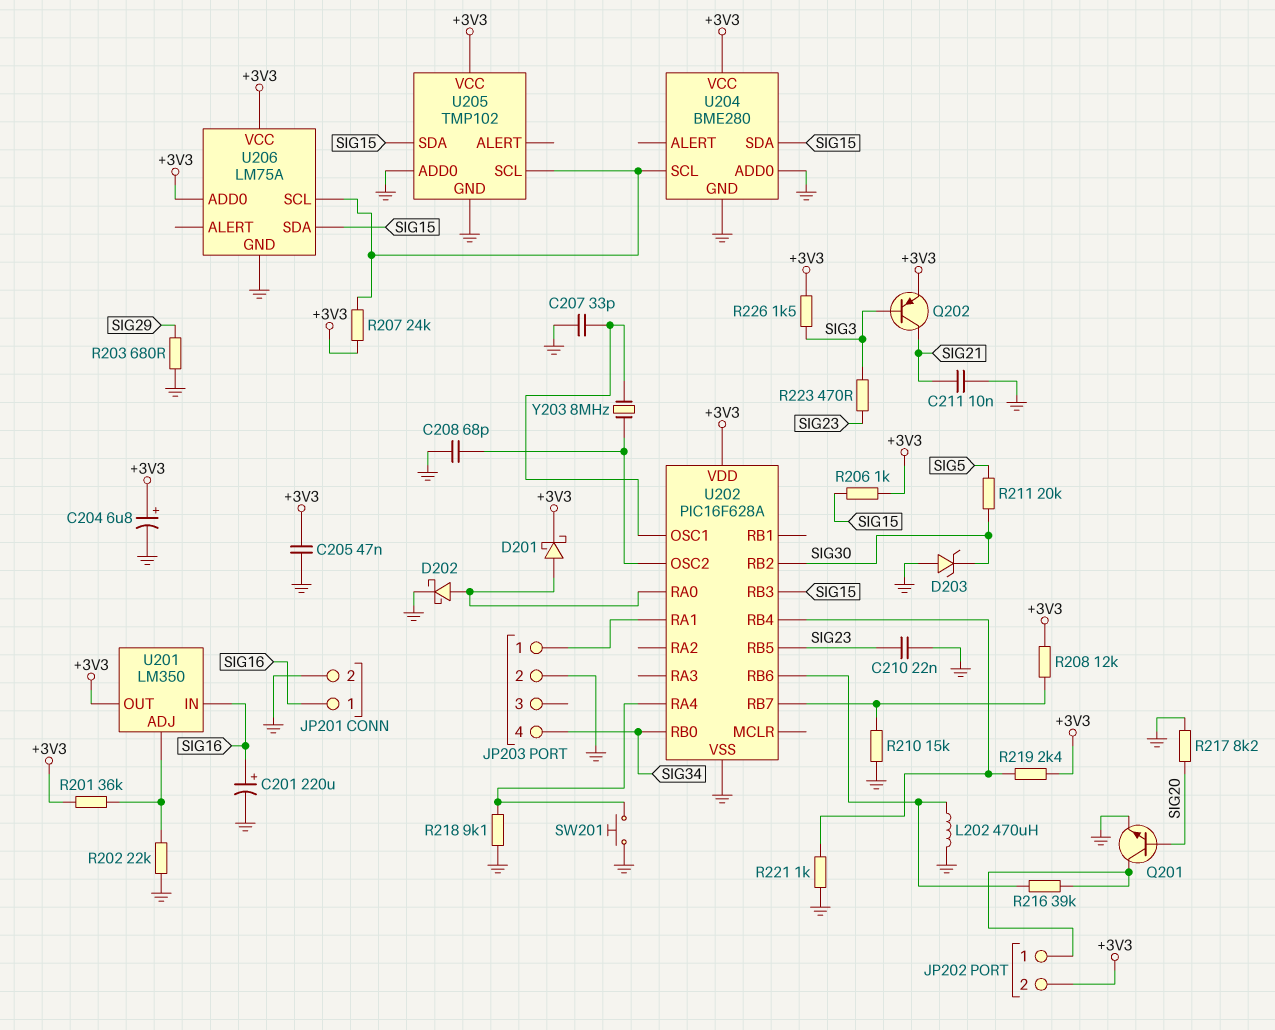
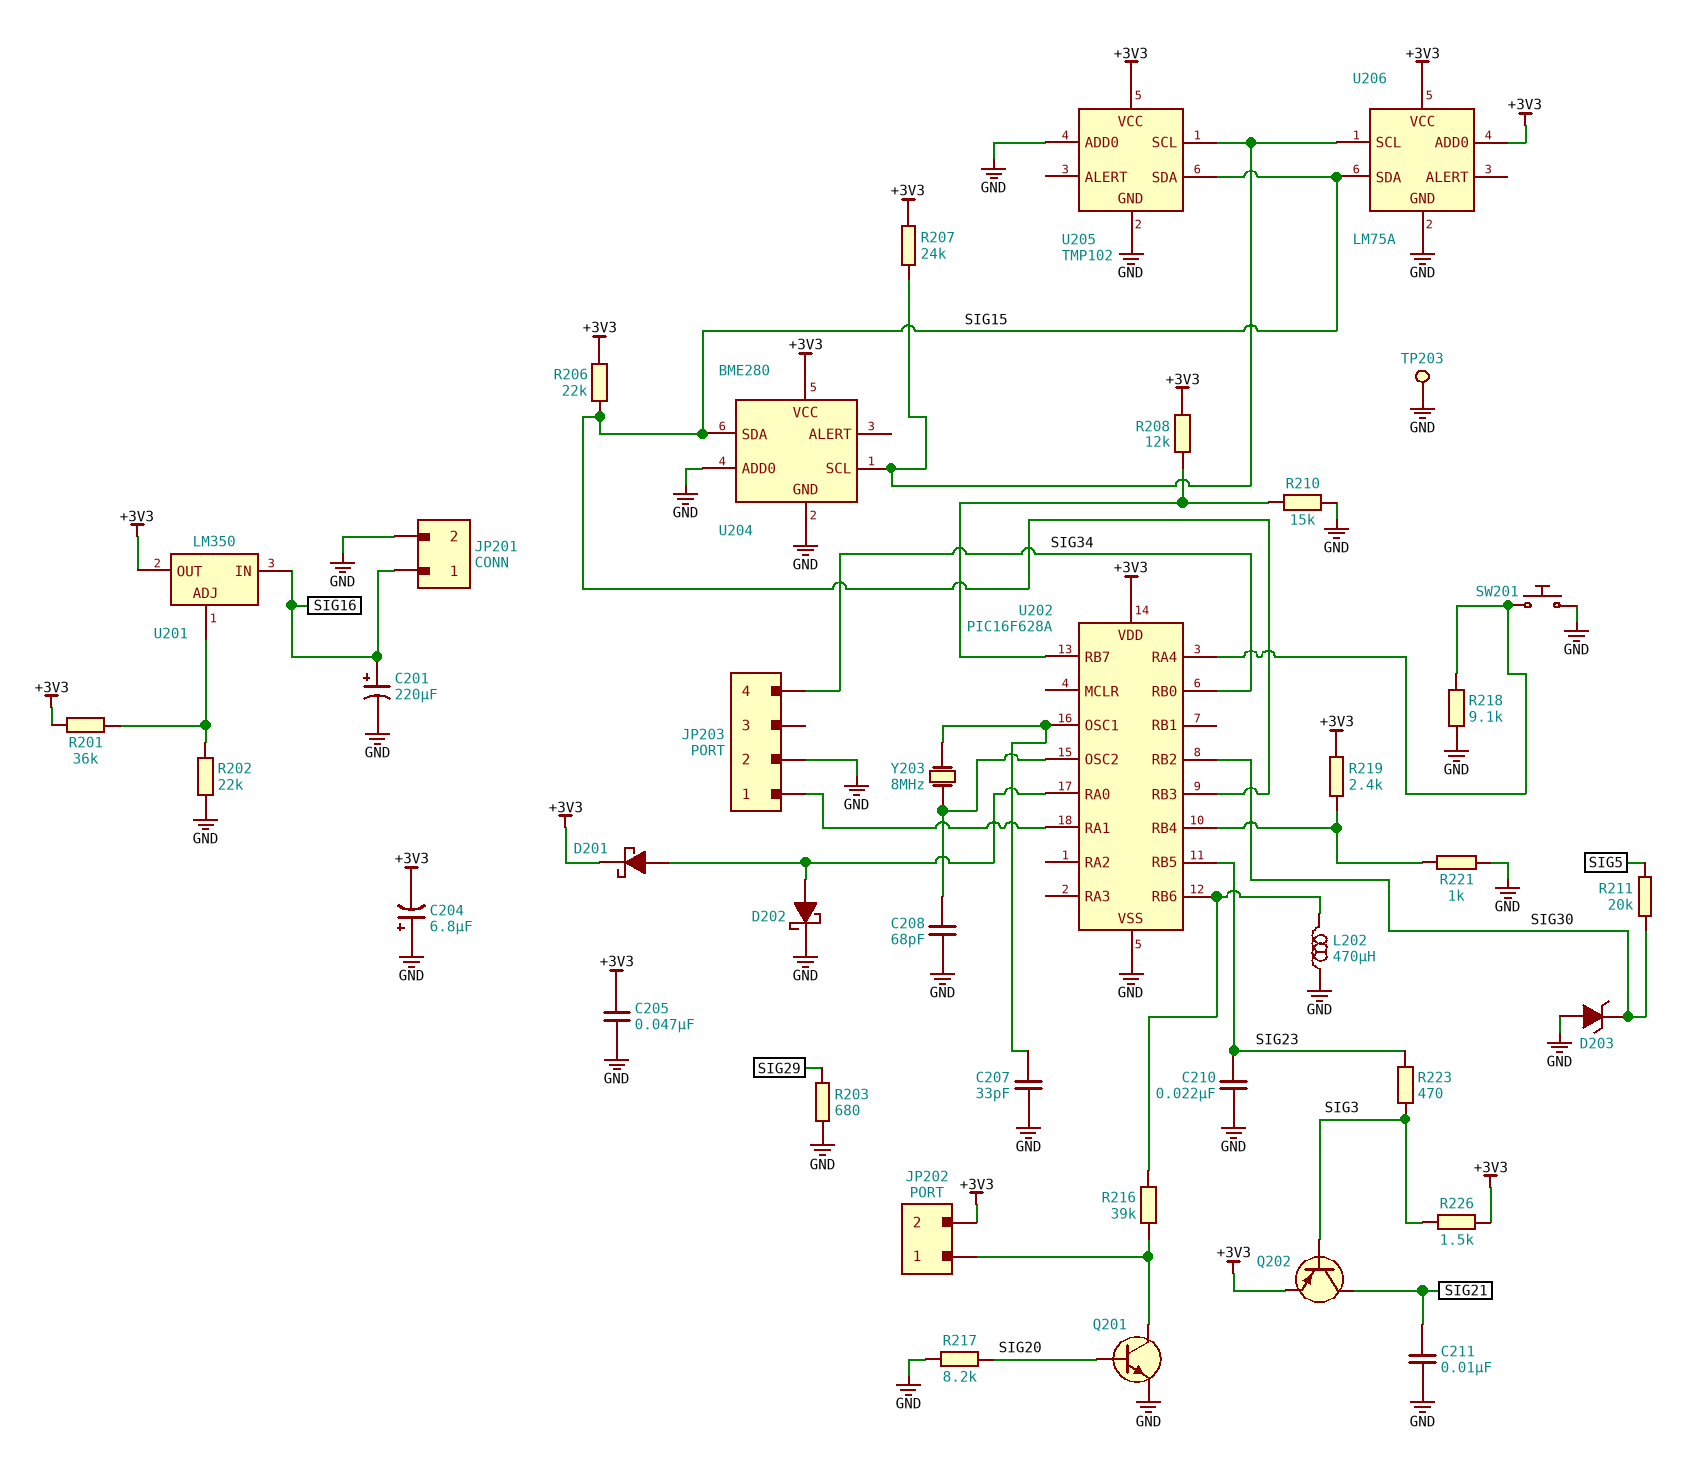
C204: 6.8uF (plus +3V3, minus GND) -> 6.8uF (plus GND, minus +3V3)
R206: 1k (+3V3, SIG15) -> 22k (+3V3, SIG15)
TP203: none -> test point (GND)

